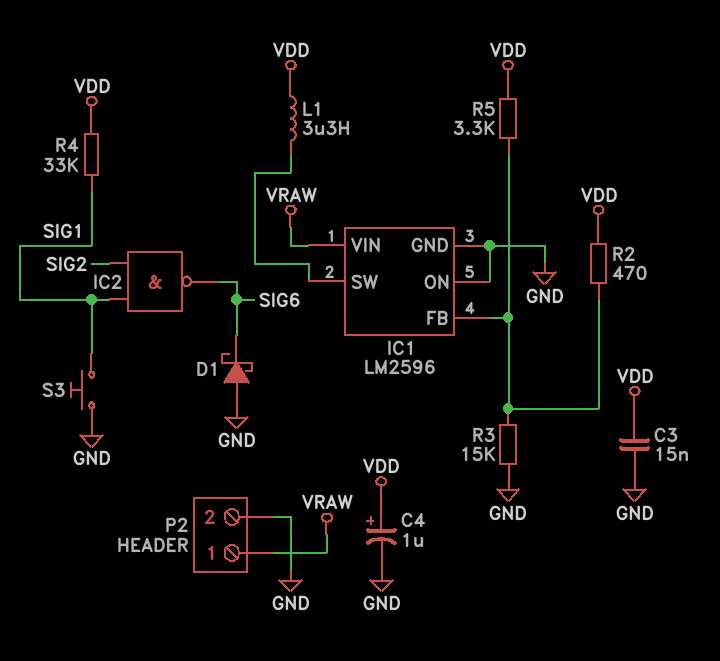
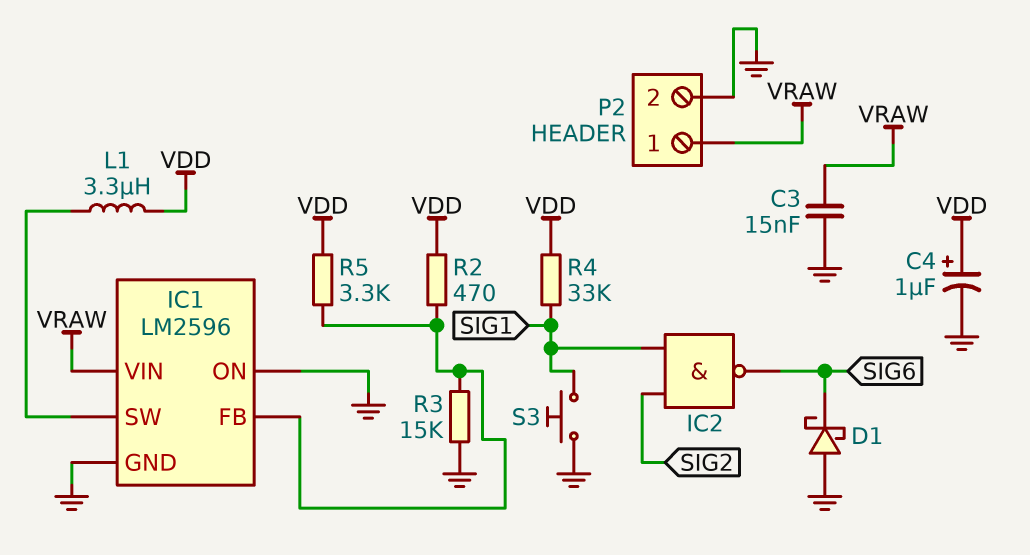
C3: 15nF (GND, VDD) -> 15nF (GND, VRAW)

